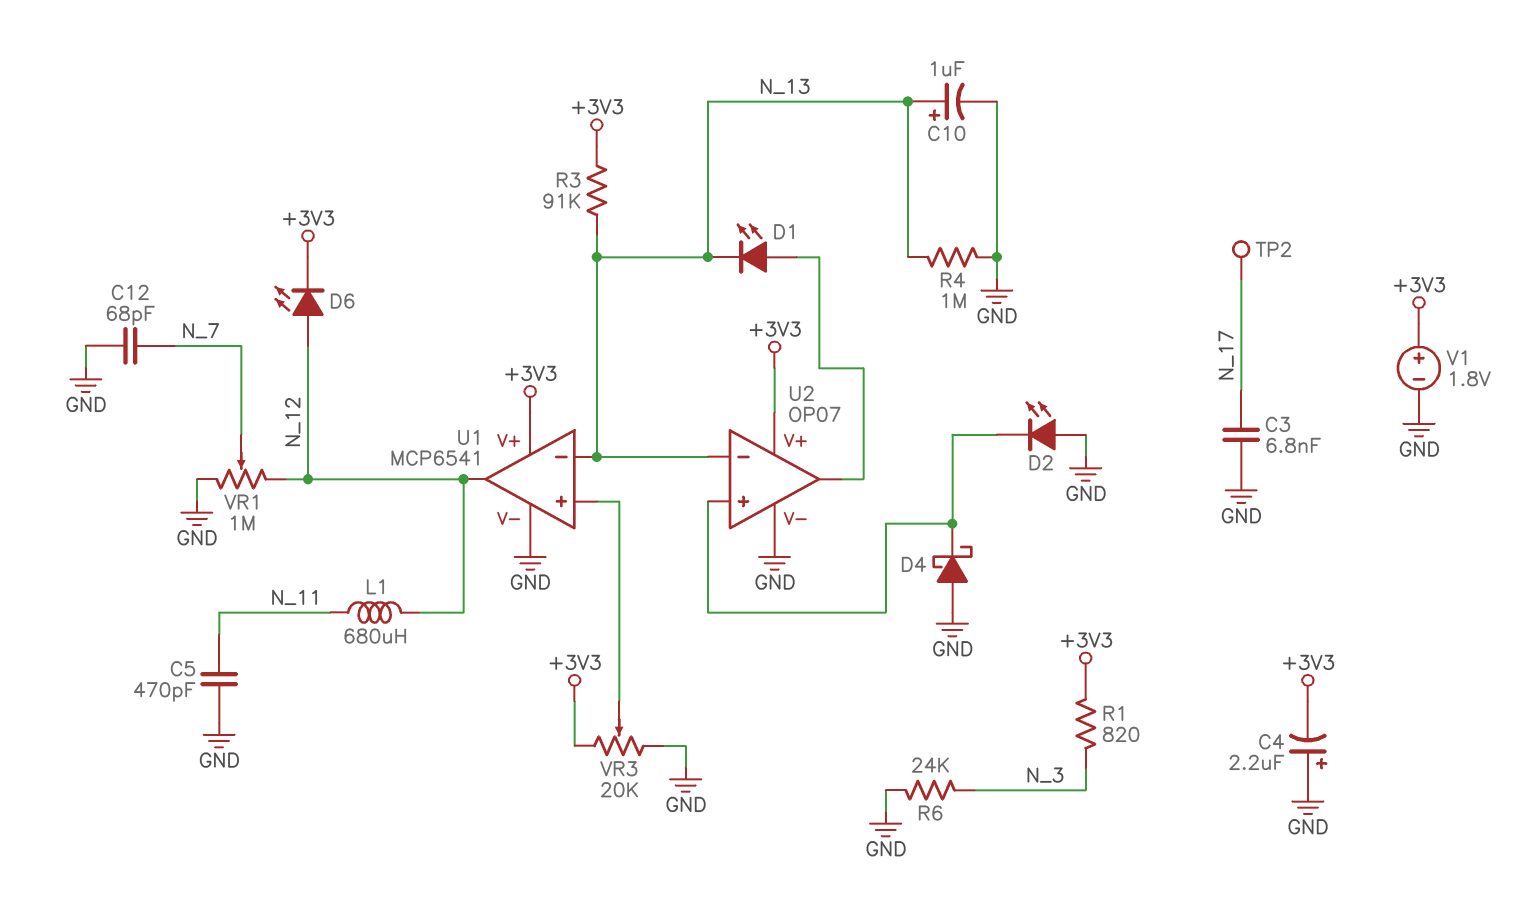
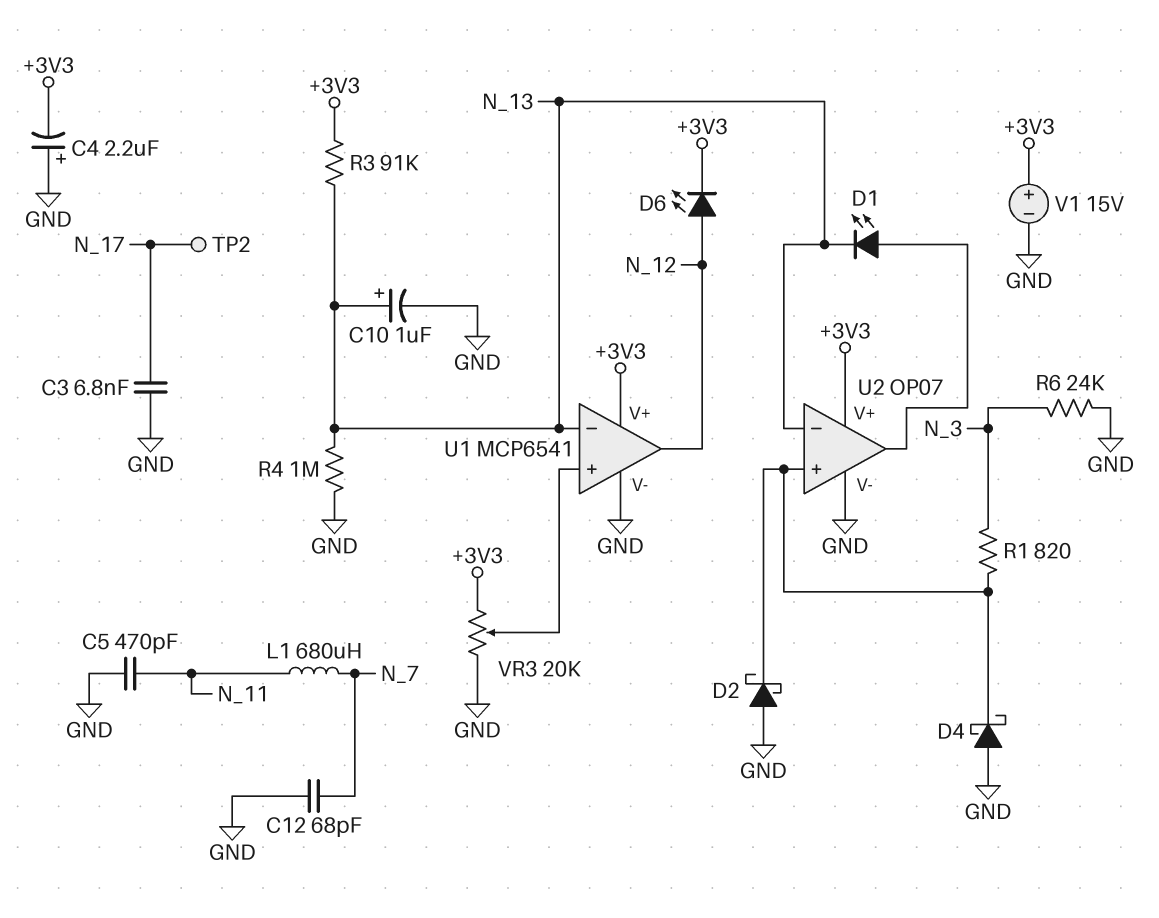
D2: LED (A GND, K U2/in+) -> schottky (A GND, K U2/in+)
L1: 680uH (N_11, N_12) -> 680uH (N_7, N_11)
R1: 820 (+3V3, N_3) -> 820 (N_3, U2/in+)
V1: 1.8V (plus +3V3, minus GND) -> 15V (plus +3V3, minus GND)
VR1: 1M (GND, N_12, wiper N_7) -> none

